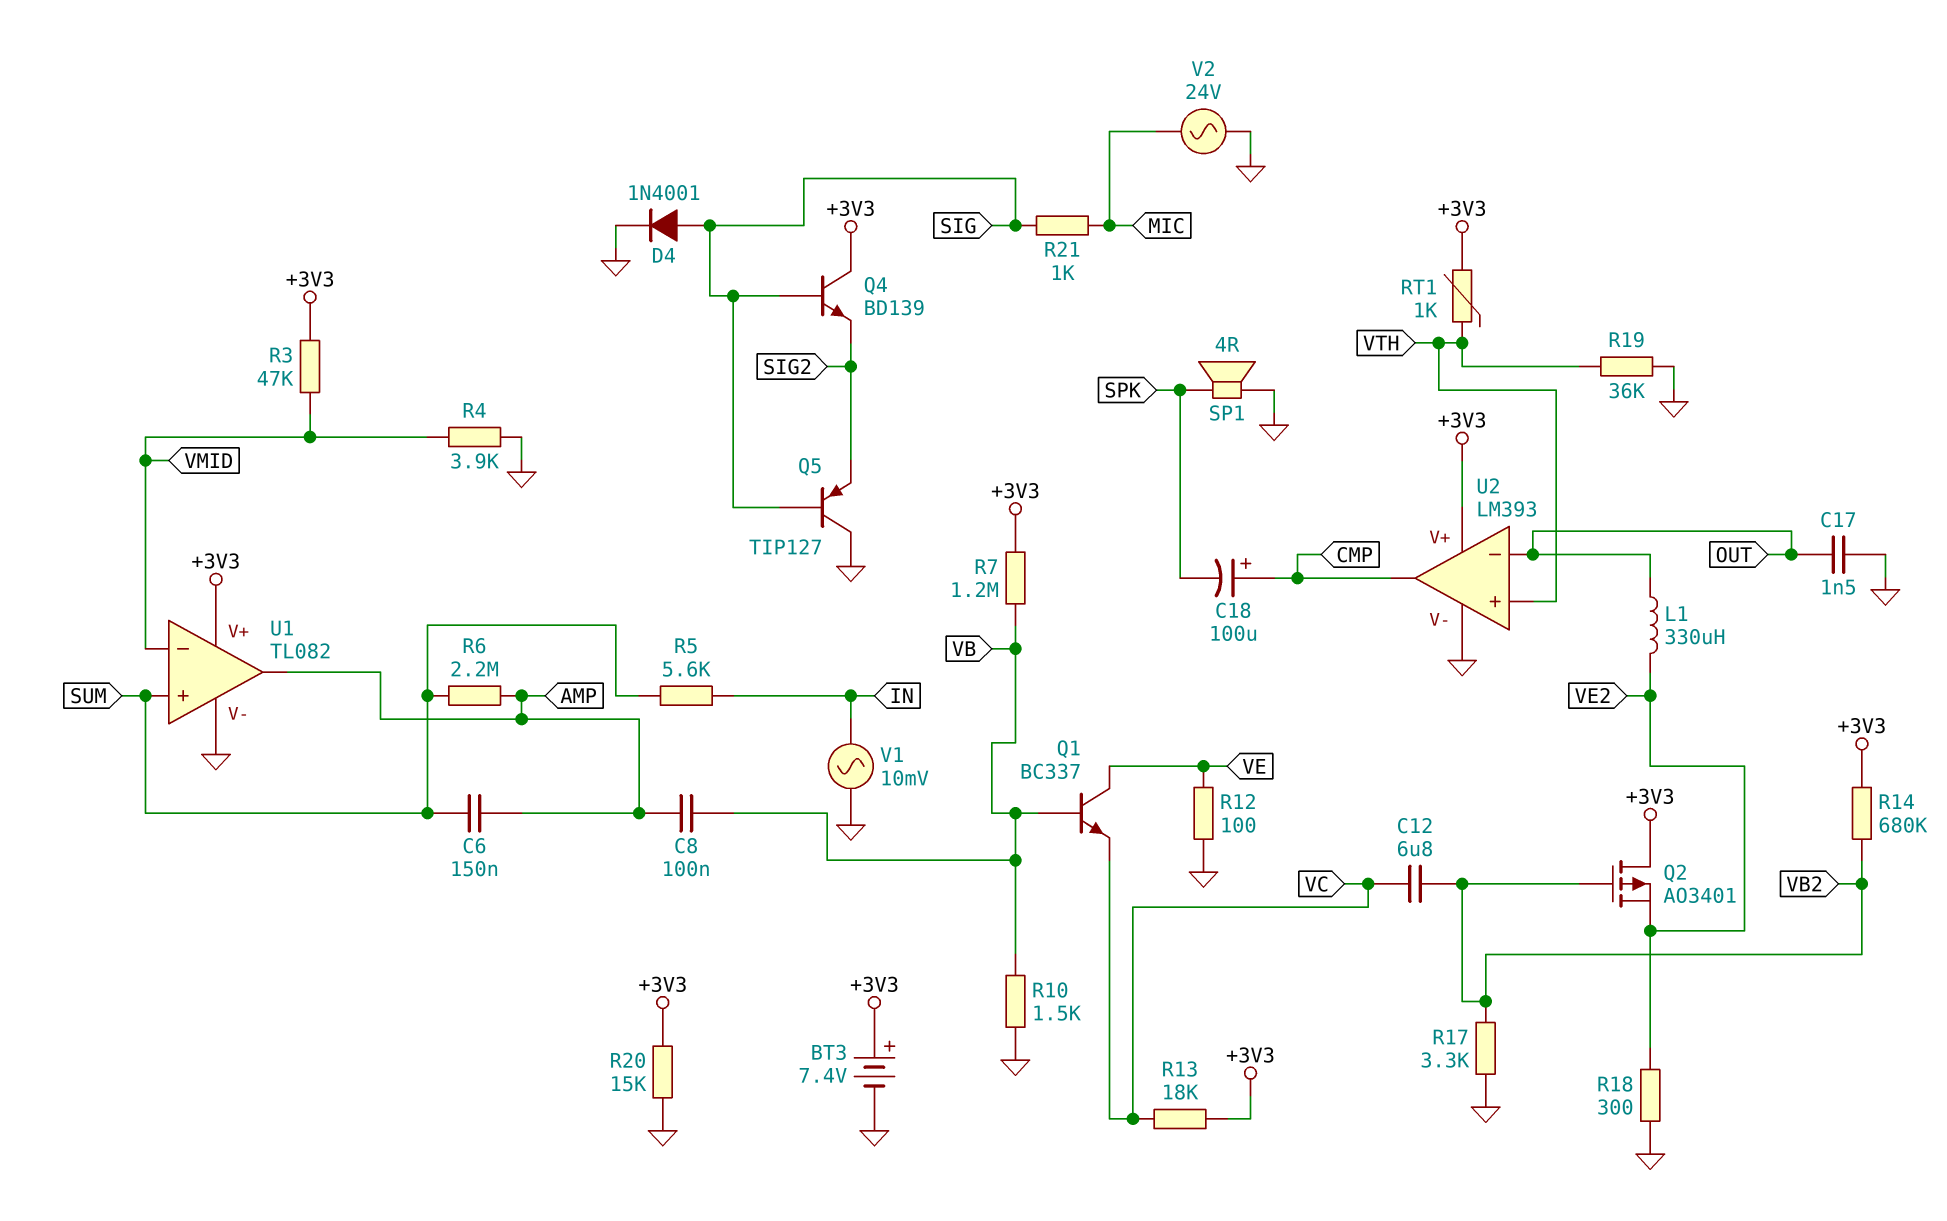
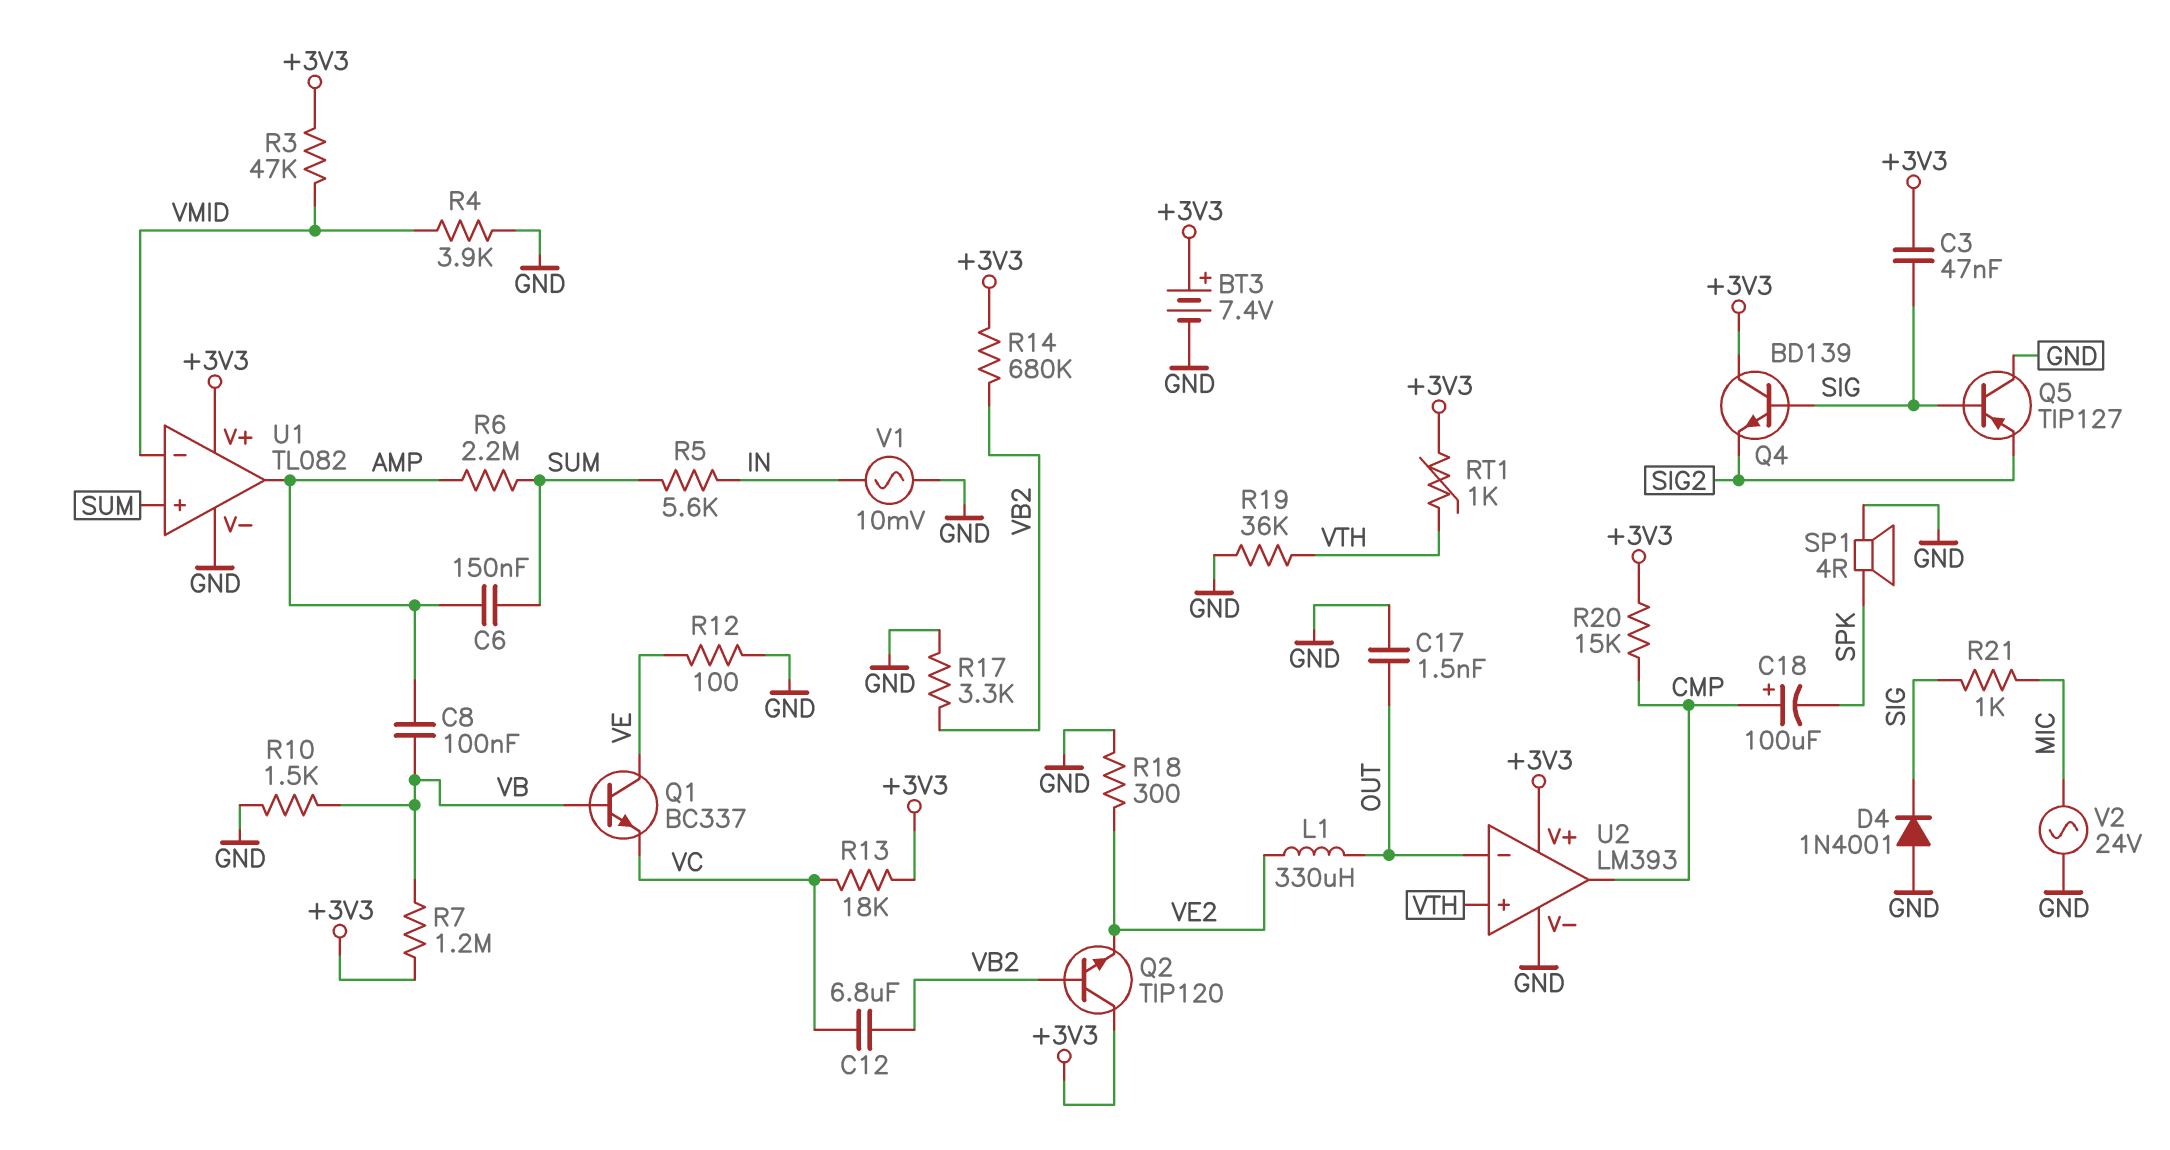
C3: none -> 47nF (+3V3, SIG)
D4: diode 1N4001 (A SIG, K GND) -> diode 1N4001 (A GND, K SIG)
Q2: PMOS AO3401 (G VB2, D +3V3, S VE2) -> NPN TIP120 (B VB2, C +3V3, E VE2)
R20: 15k (+3V3, GND) -> 15k (+3V3, CMP)

